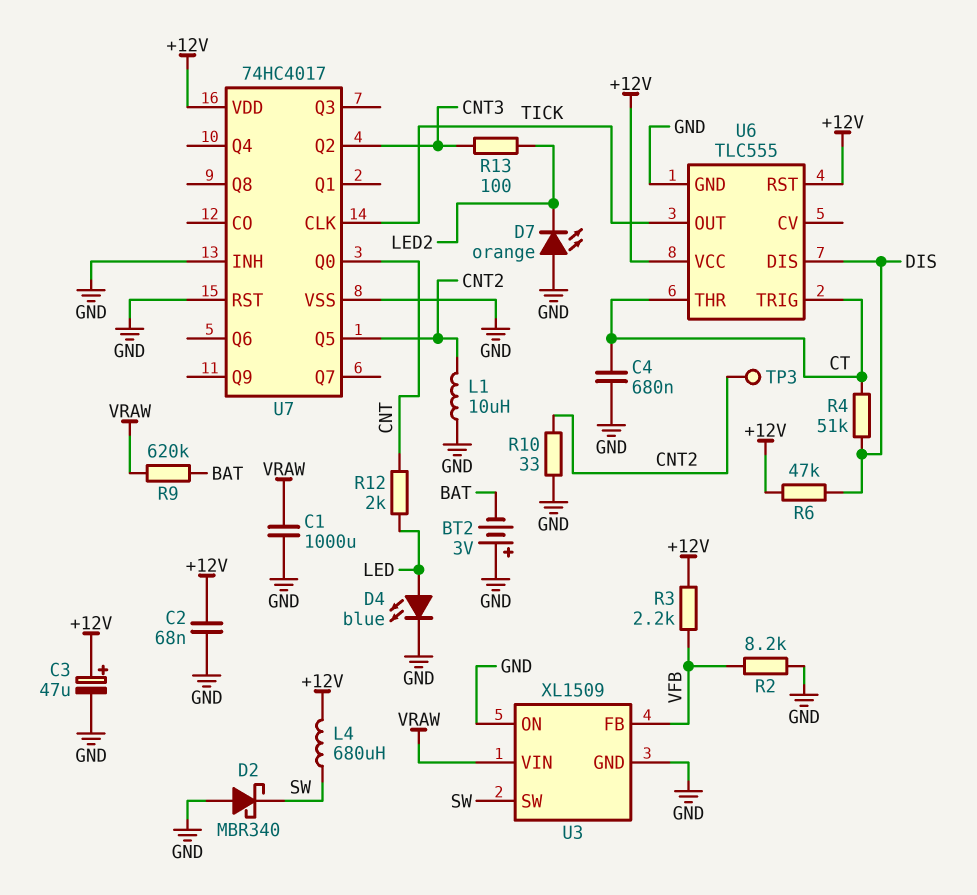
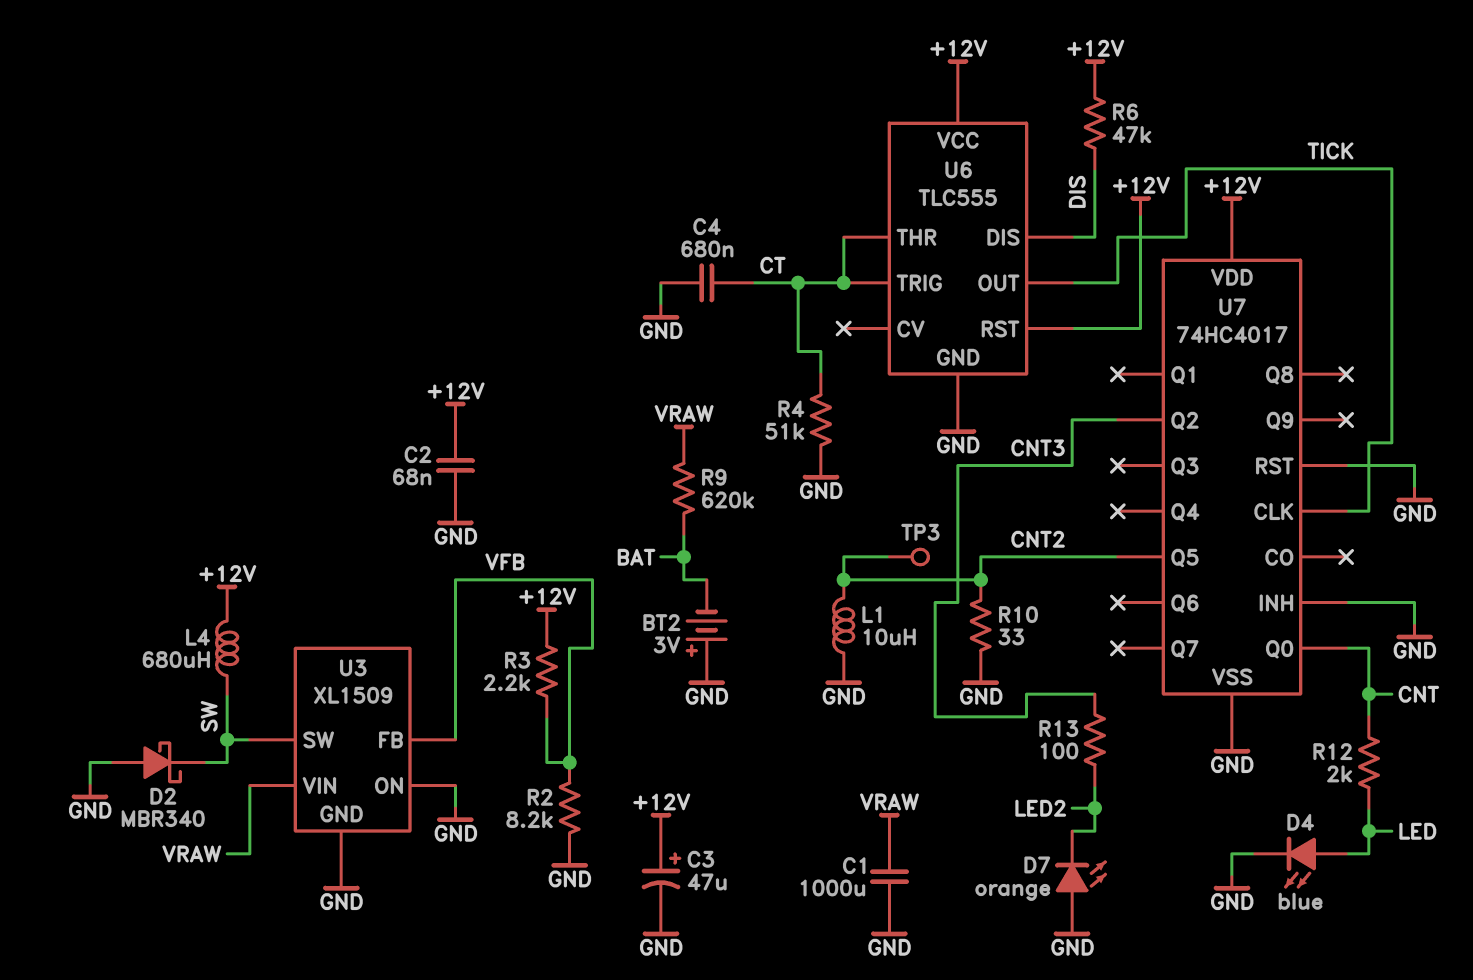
R4: 51k (CT, DIS) -> 51k (CT, GND)

